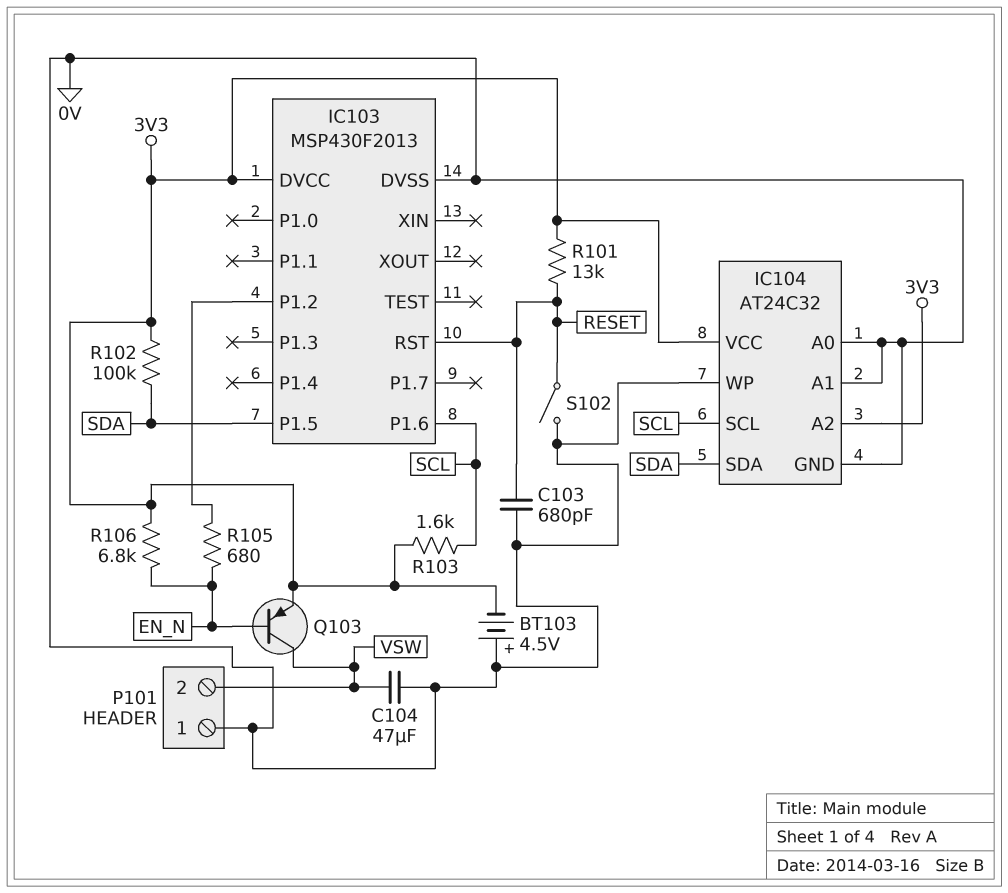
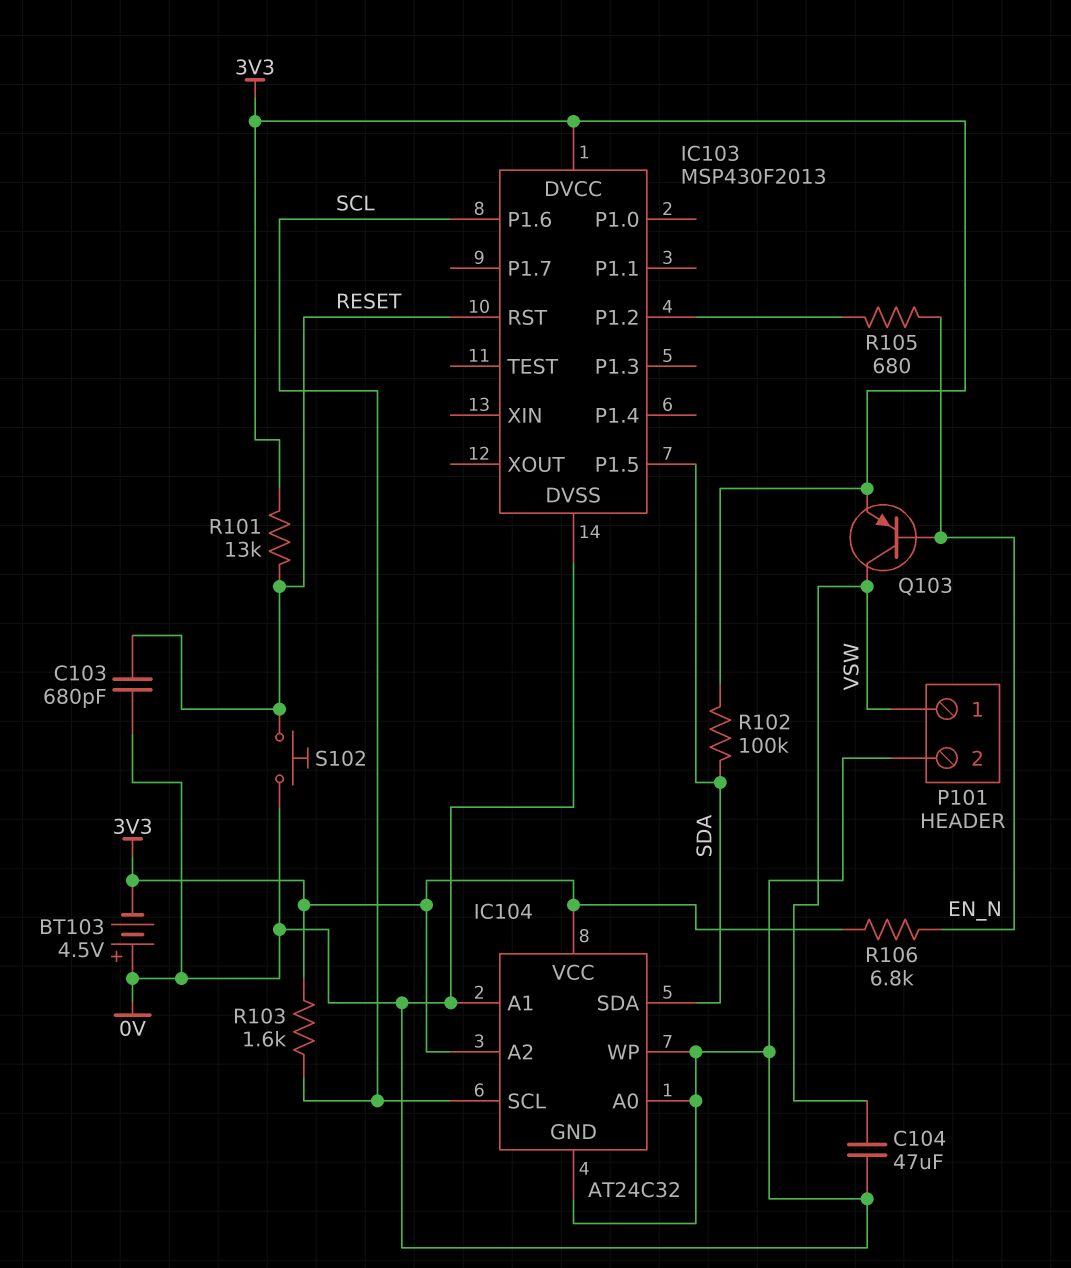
P101 pin 1: 0V -> VSW
P101 pin 2: VSW -> 0V
S102: switch (0V, RESET) -> button (0V, RESET)

